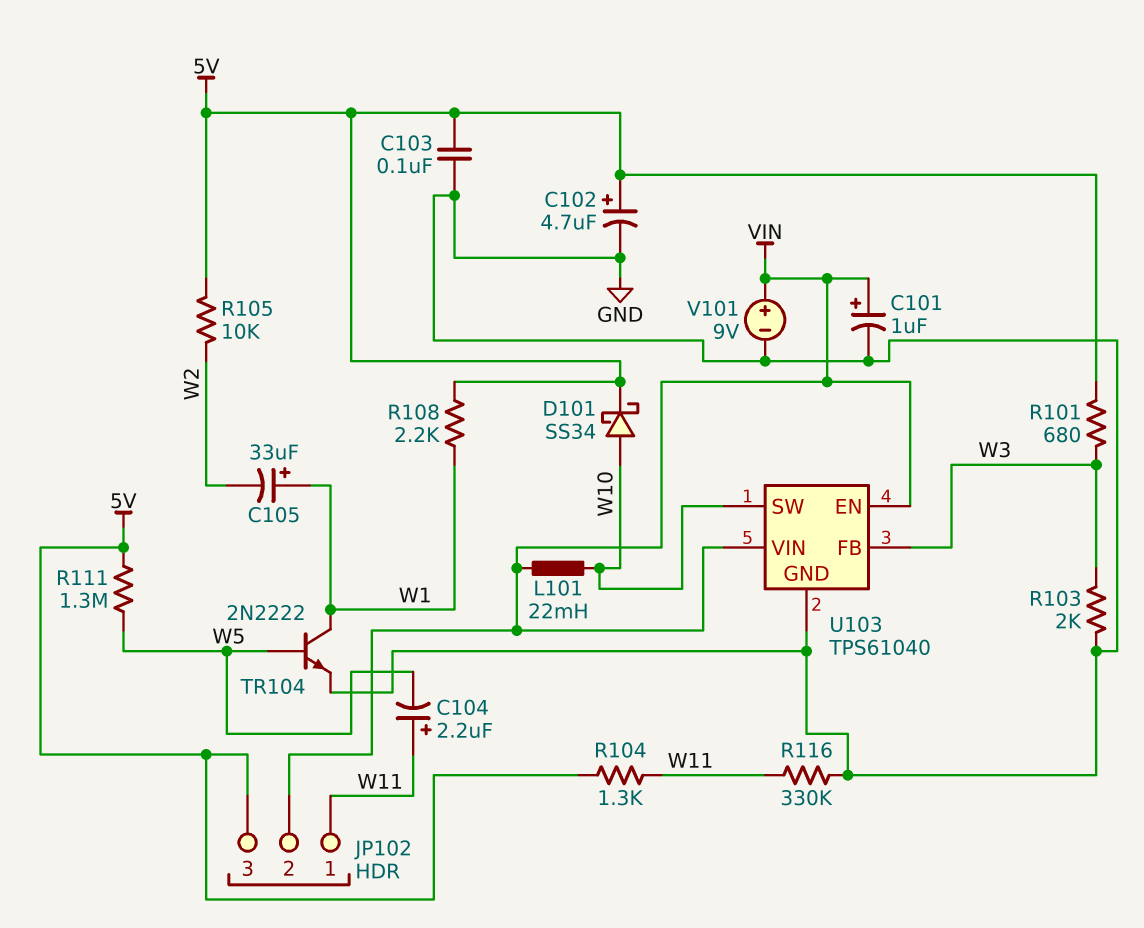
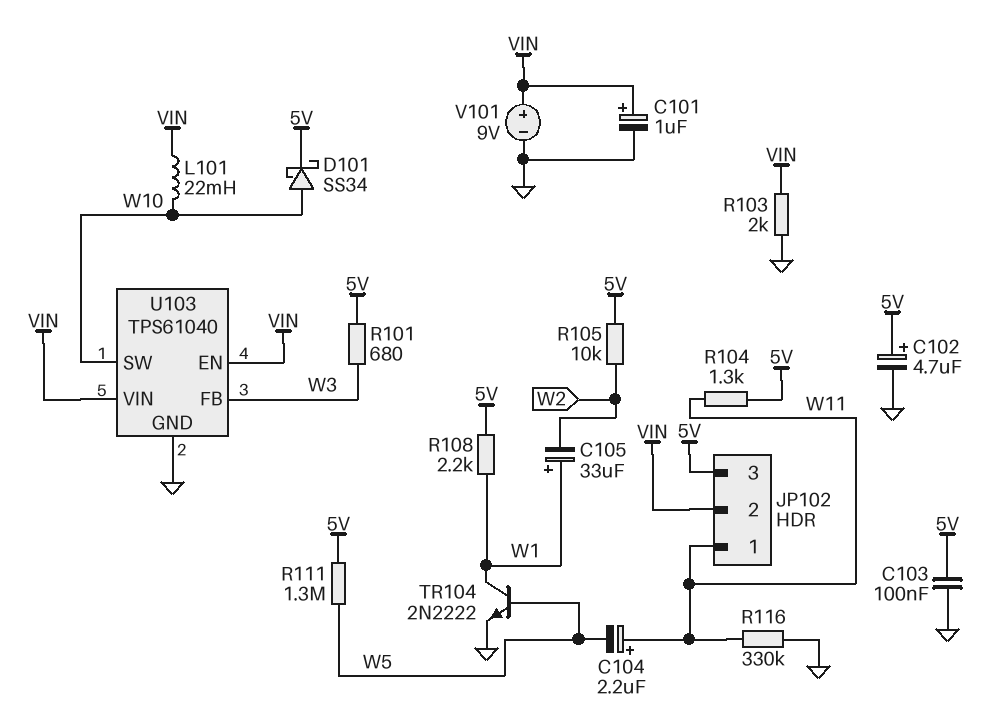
R103: 2k (GND, W3) -> 2k (GND, VIN)

